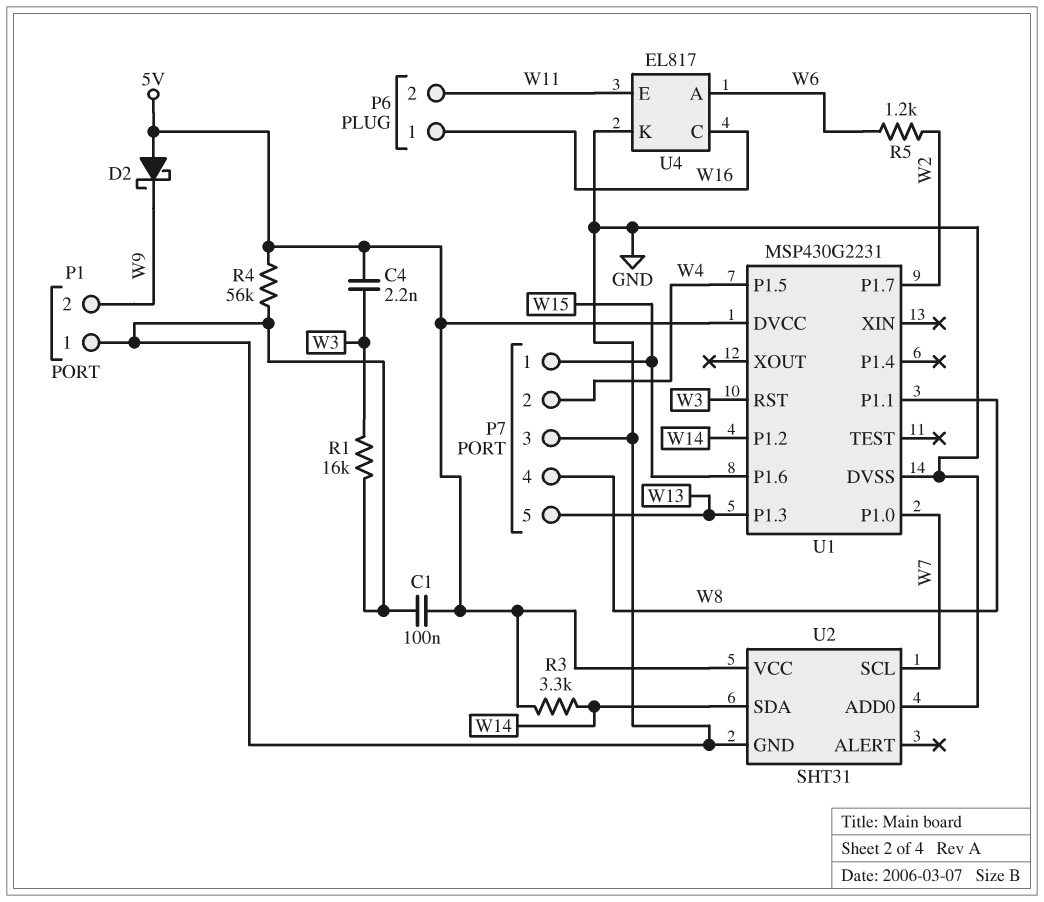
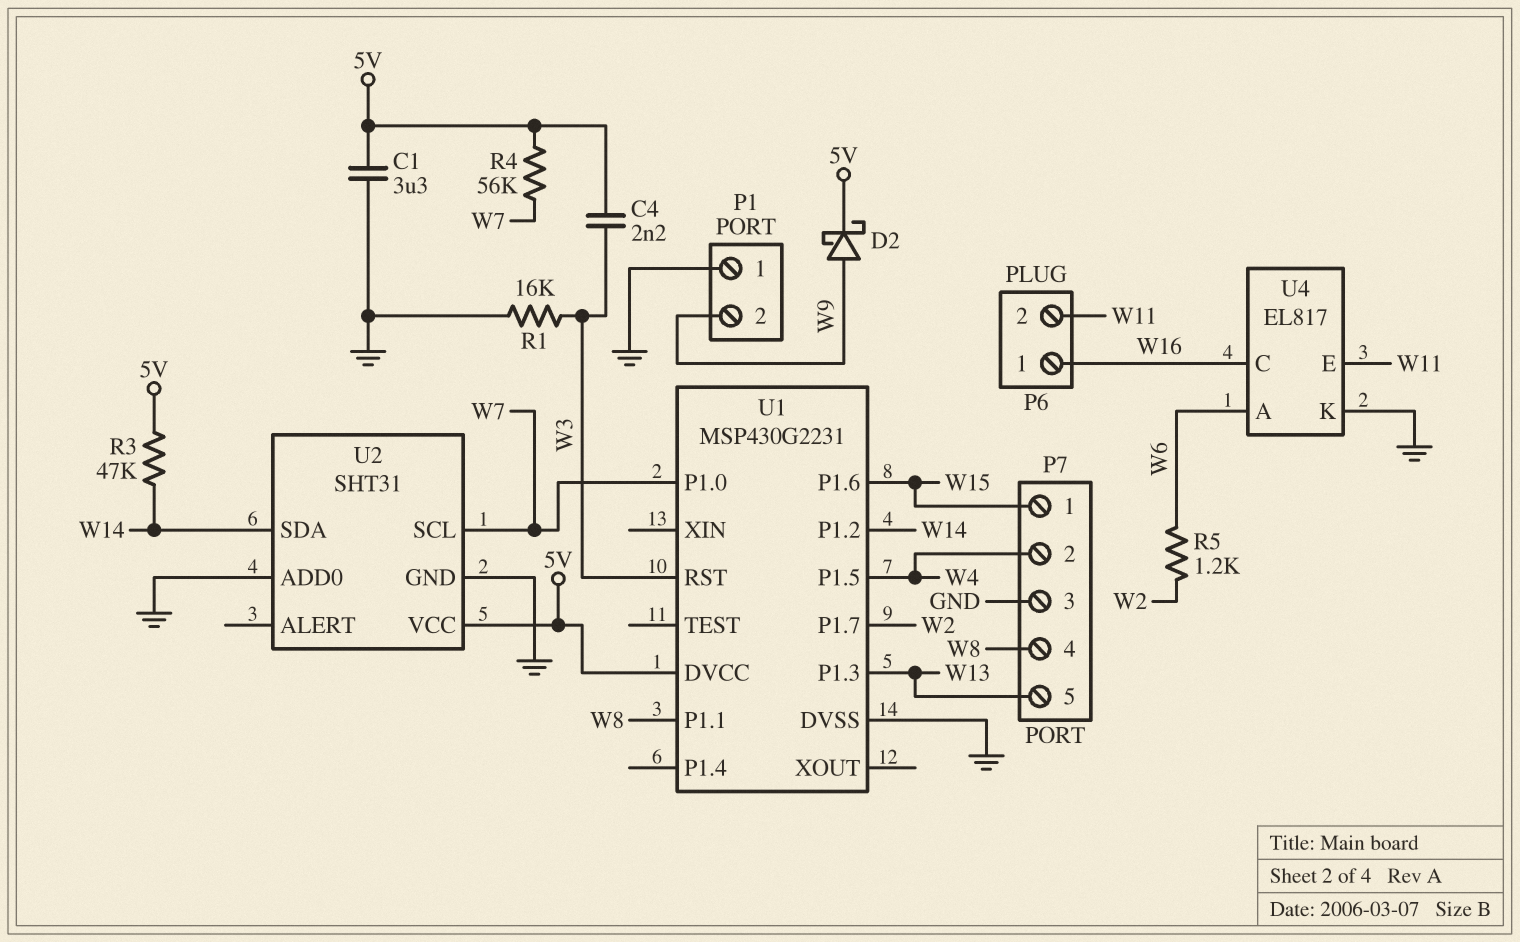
C1: 100nF (5V, GND) -> 3.3uF (5V, GND)
D2: schottky (A 5V, K W9) -> schottky (A W9, K 5V)
R3: 3.3k (5V, W14) -> 47k (5V, W14)
R4: 56k (5V, GND) -> 56k (5V, W7)

